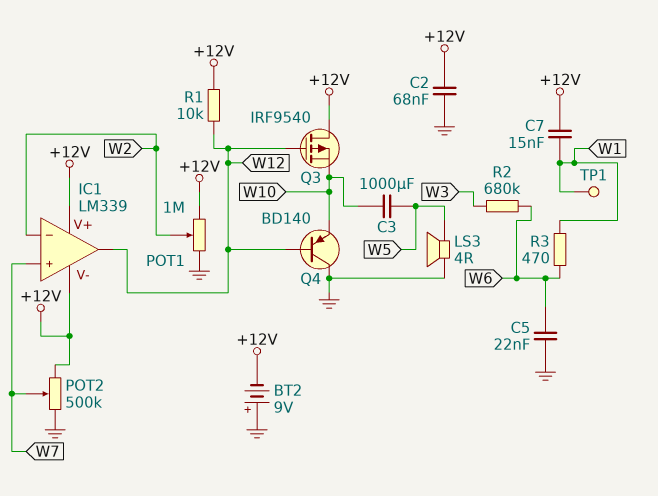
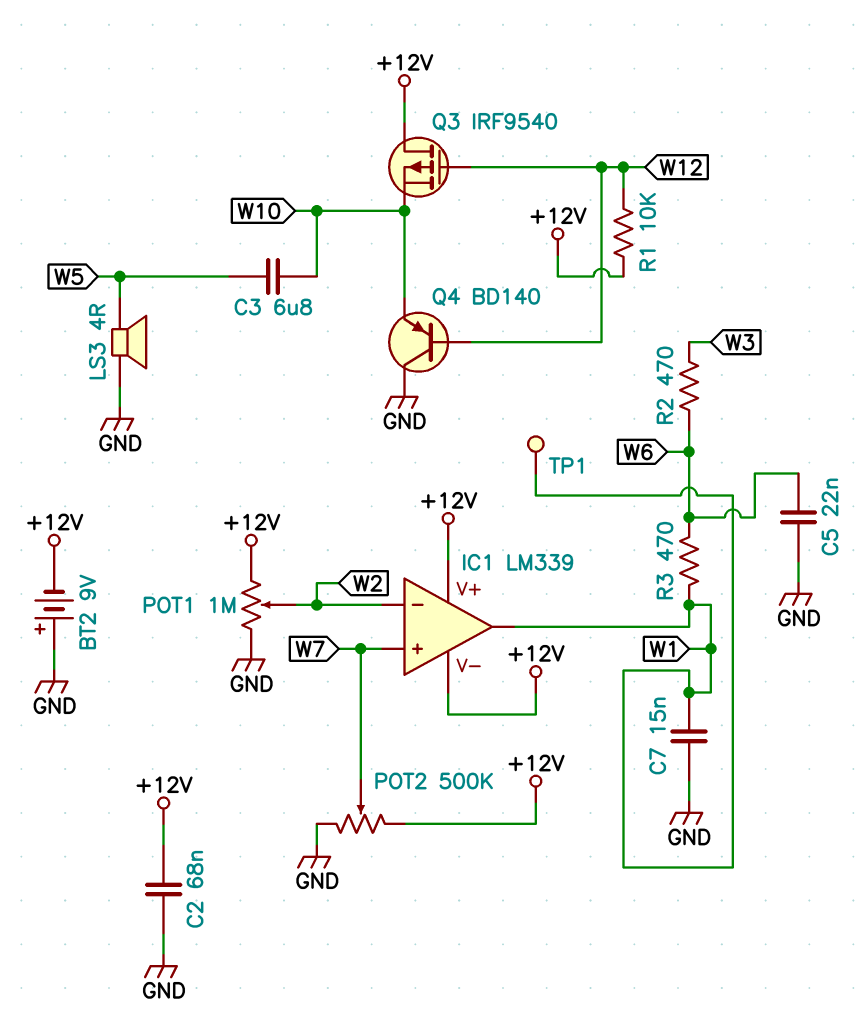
C3: 1000uF (W5, W10) -> 6.8uF (W5, W10)
C7: 15nF (+12V, W1) -> 15nF (GND, W1)
IC1 pin out: W12 -> W1
R2: 680k (W3, W6) -> 470 (W3, W6)

